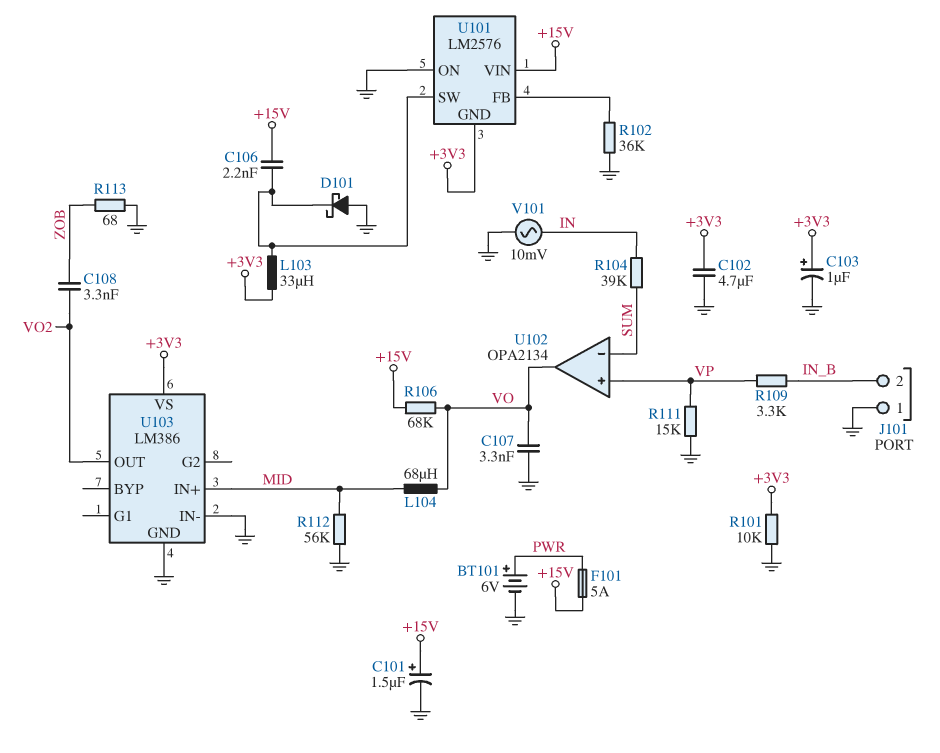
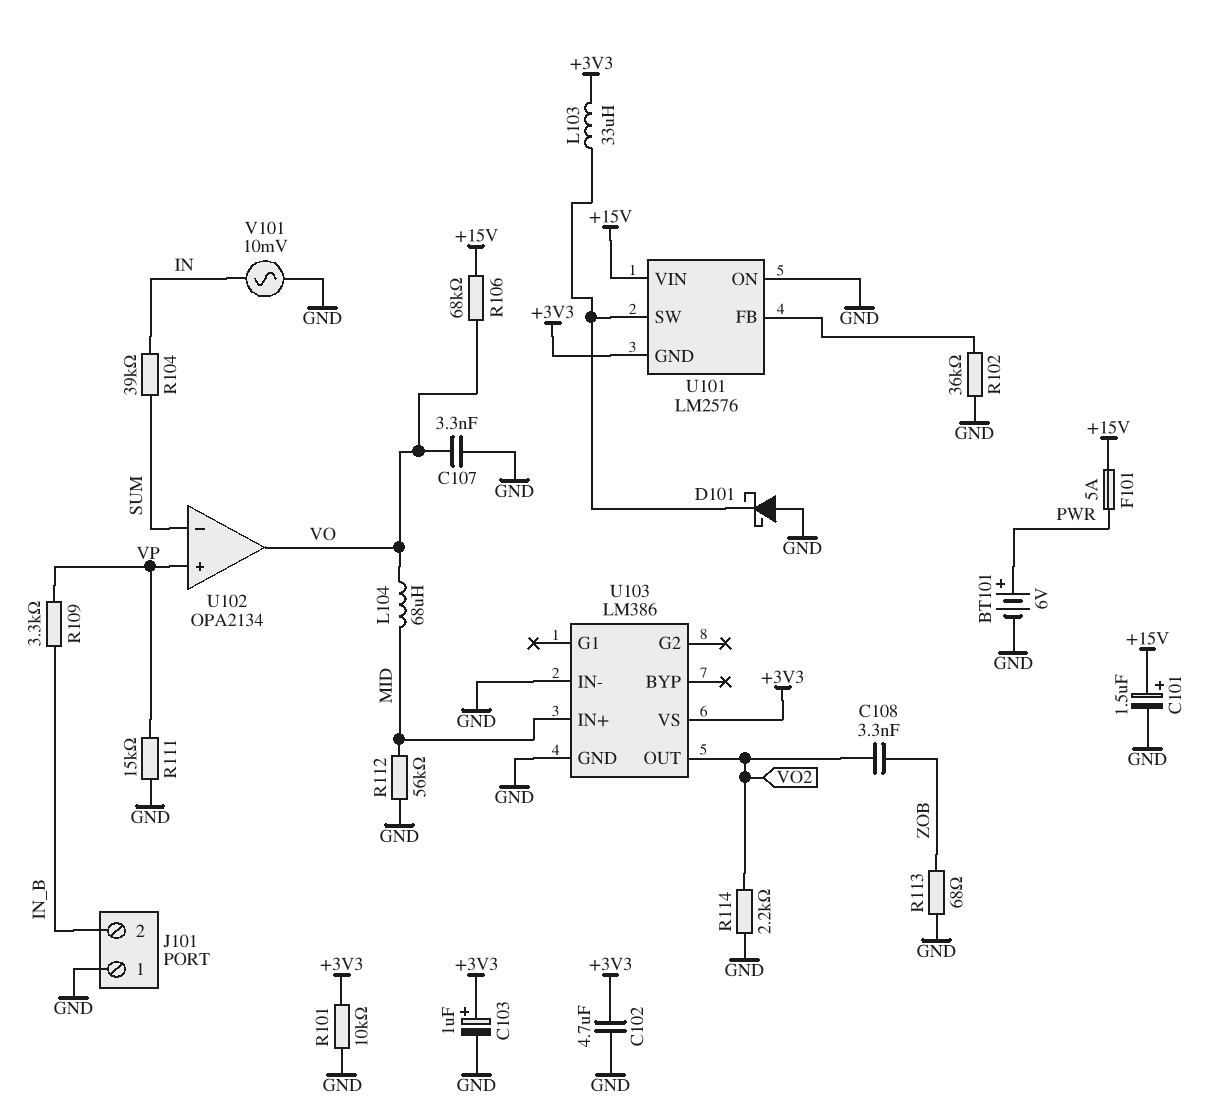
C106: 2.2nF (+15V, U101/SW) -> none
R114: none -> 2.2k (GND, VO2)

